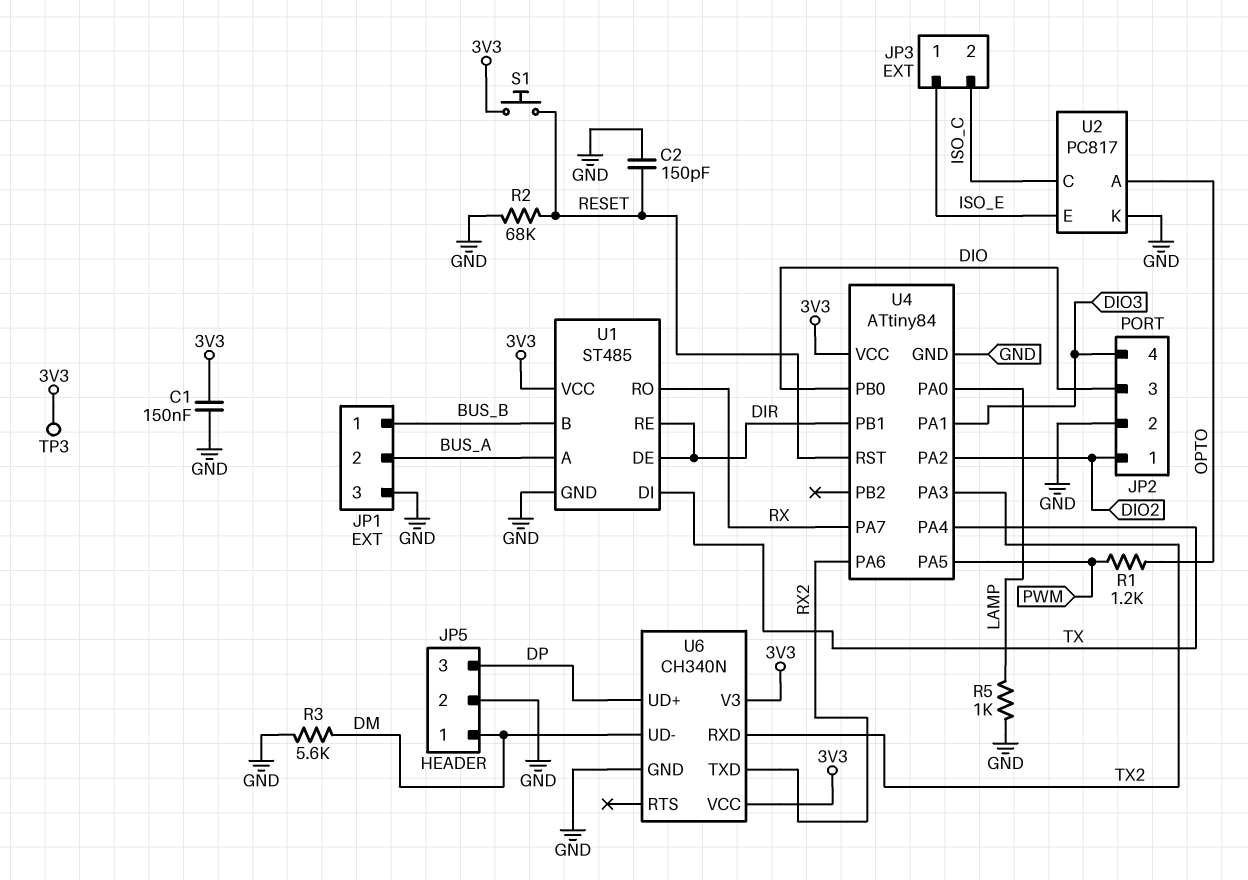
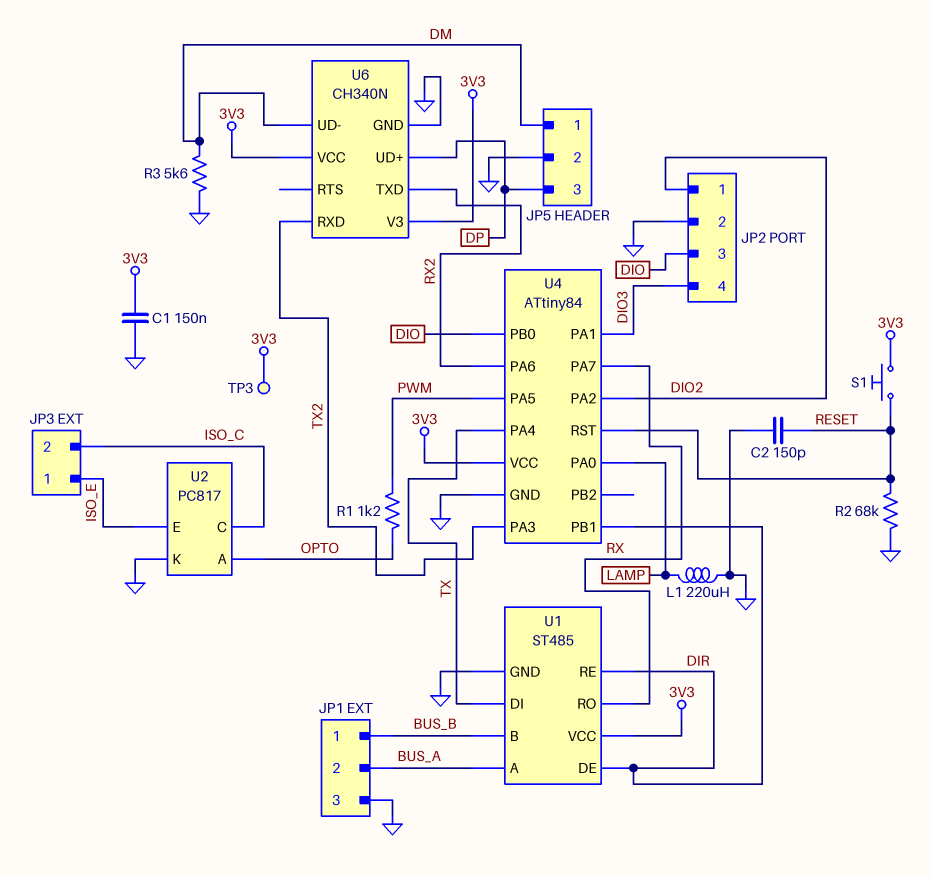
L1: none -> 220uH (GND, LAMP)
R5: 1k (GND, LAMP) -> none

